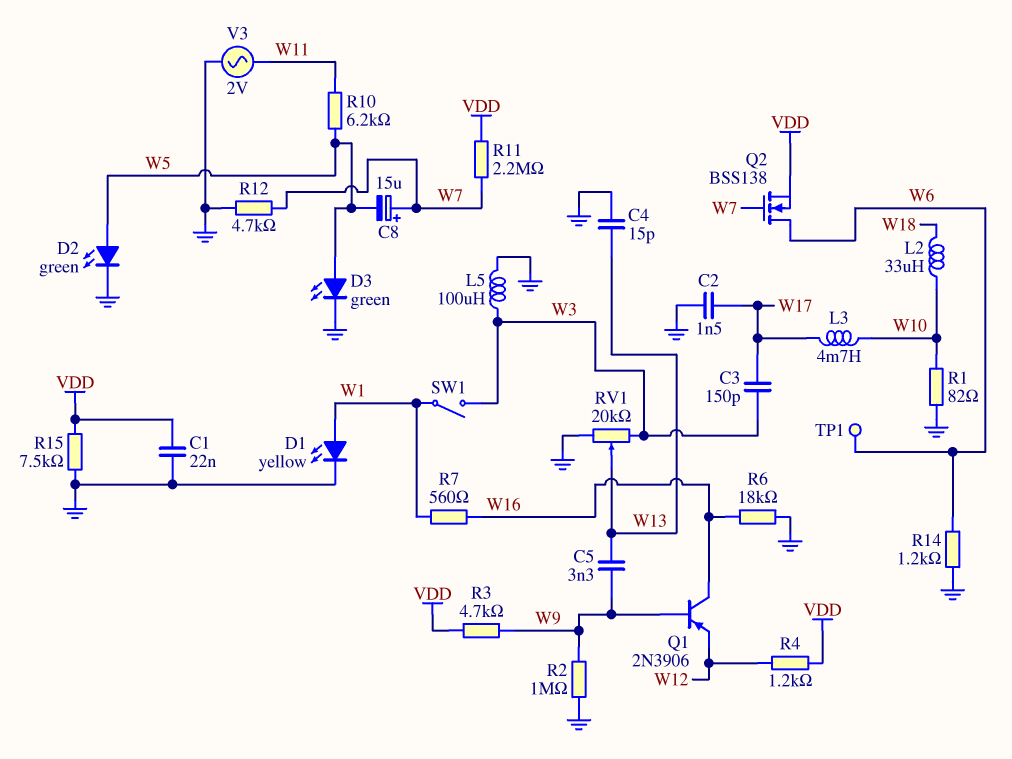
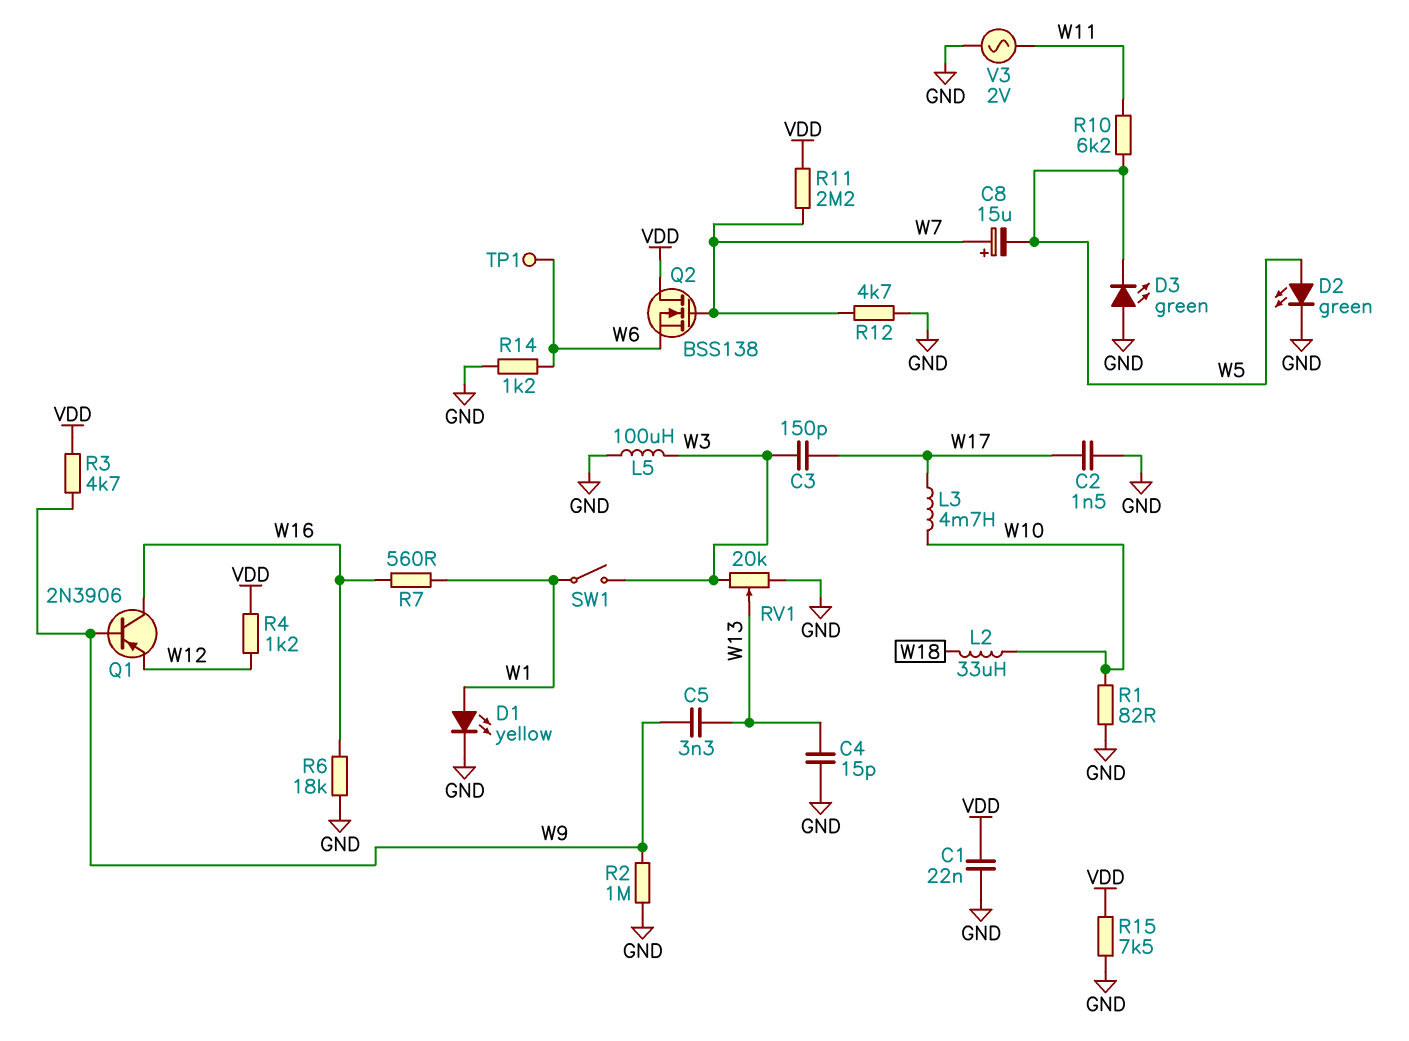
D3: LED green (A W5, K GND) -> LED green (A GND, K W5)
Q2: NMOS BSS138 (G W7, D W6, S VDD) -> NMOS BSS138 (G W7, D VDD, S W6)

